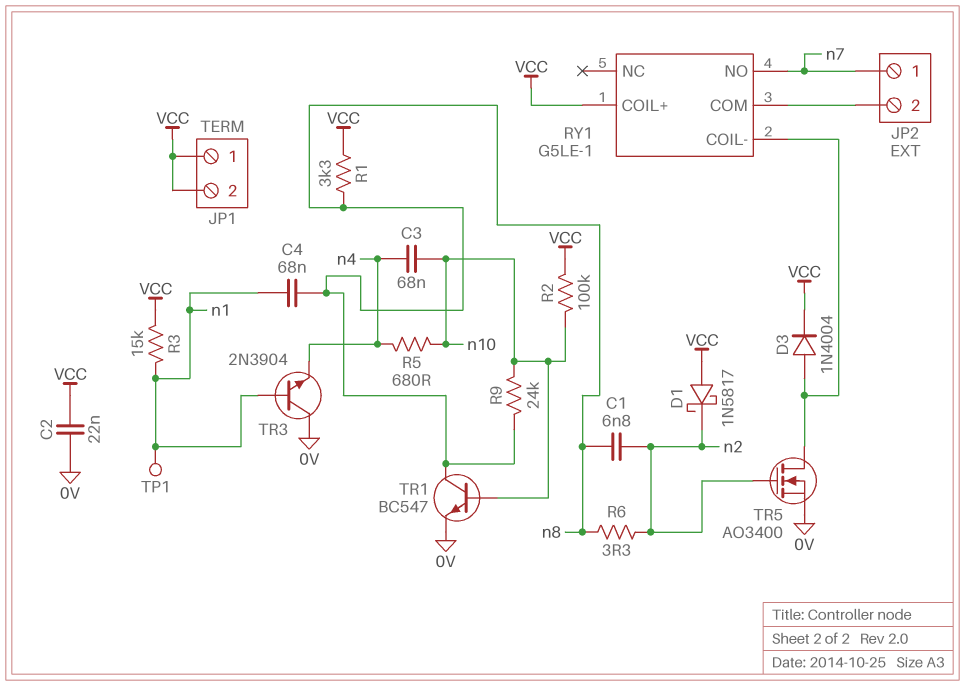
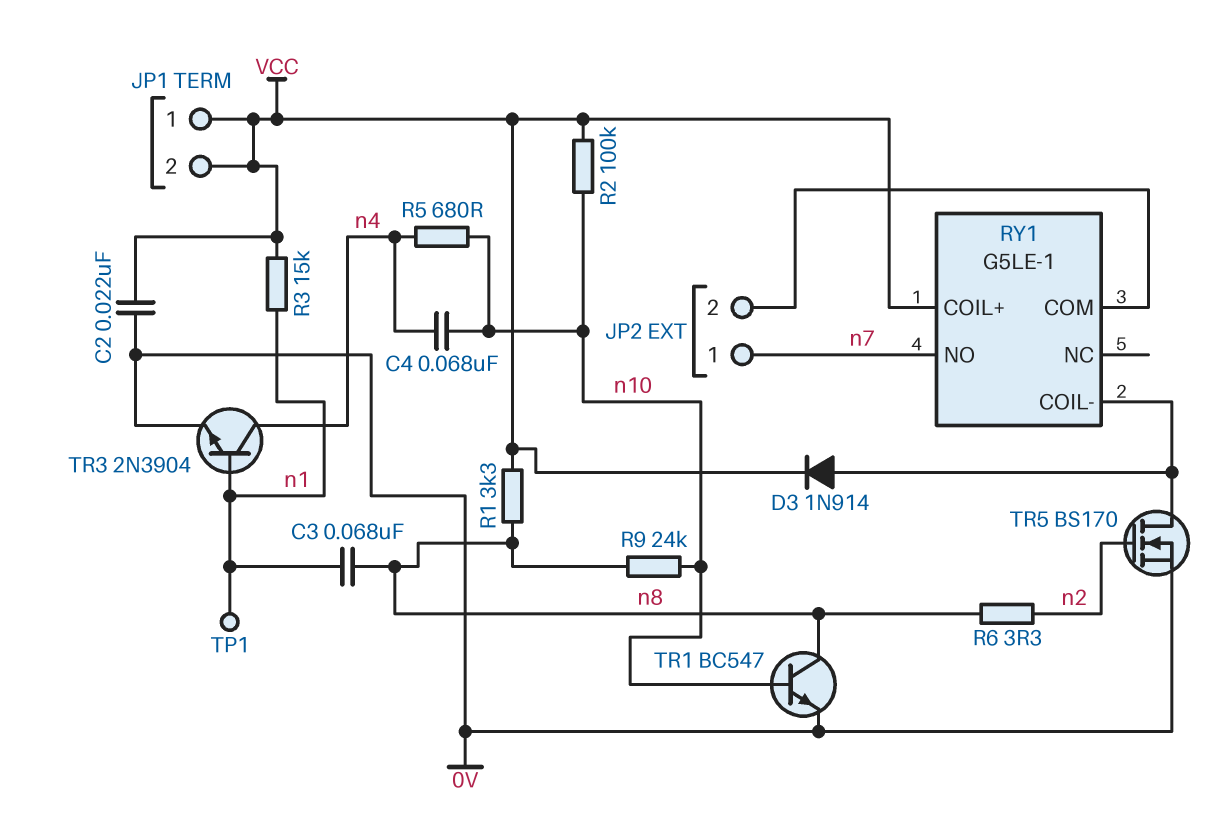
C1: 6.8nF (n2, n8) -> none
C3: 68nF (n4, n10) -> 68nF (n1, n8)
C4: 68nF (n1, n8) -> 68nF (n4, n10)
D1: schottky 1N5817 (A VCC, K n2) -> none
D3: diode 1N4004 (A RY1/COIL-, K VCC) -> diode 1N914 (A RY1/COIL-, K VCC)
TR3: NPN 2N3904 (B n1, C 0V, E n4) -> NPN 2N3904 (B n1, C n4, E 0V)
TR5: NMOS AO3400 (G n2, D RY1/COIL-, S 0V) -> NMOS BS170 (G n2, D RY1/COIL-, S 0V)

